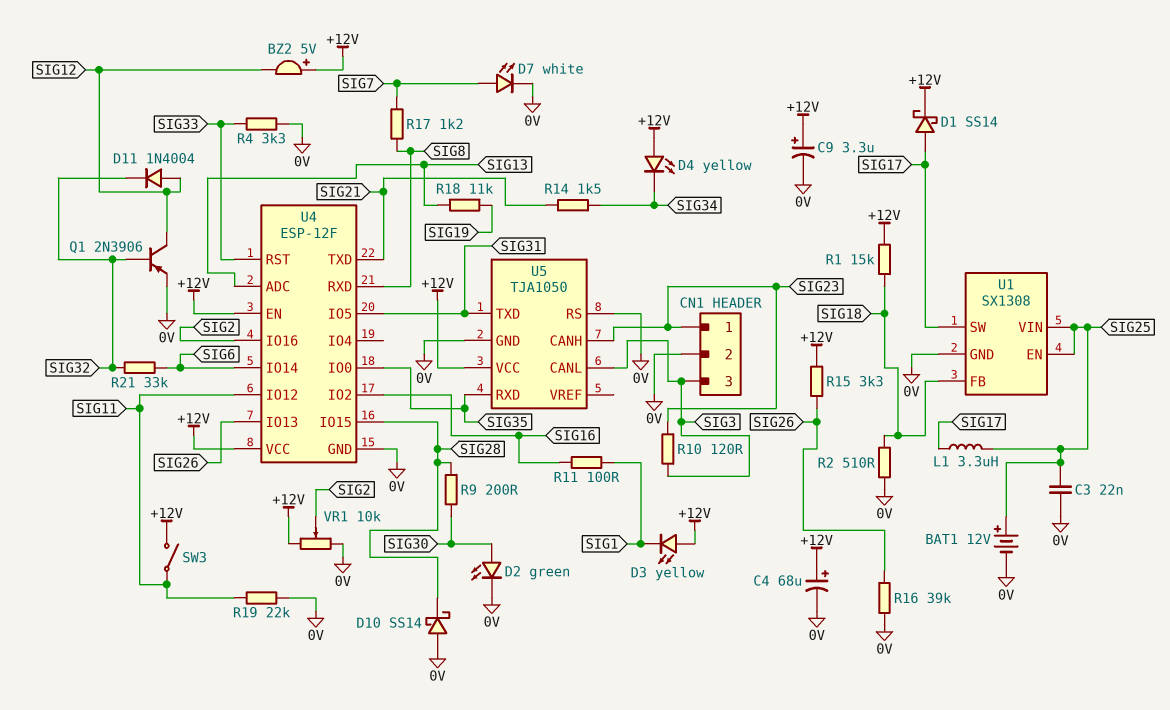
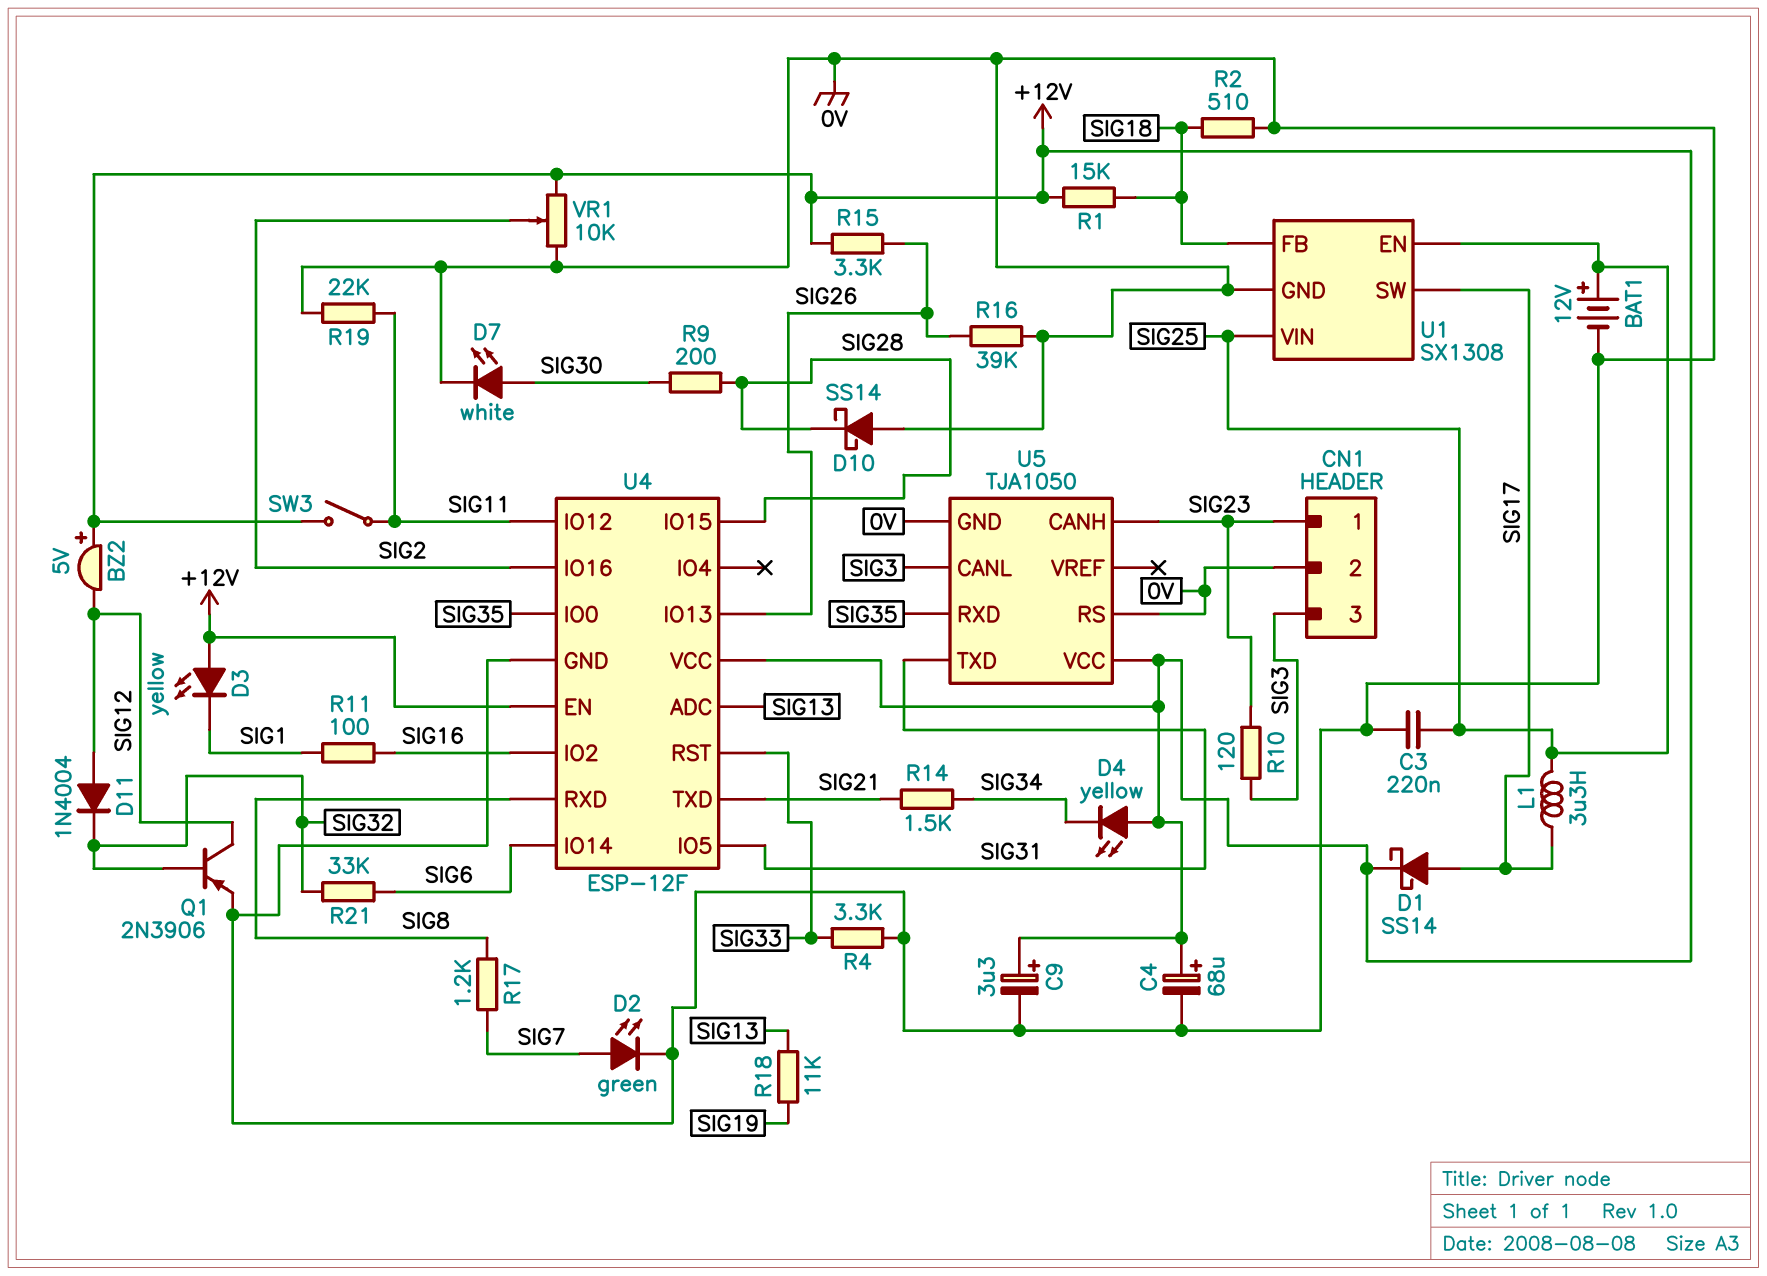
C3: 22nF (0V, SIG25) -> 220nF (0V, SIG25)
D2: LED green (A SIG30, K 0V) -> LED green (A SIG7, K 0V)
D7: LED white (A SIG7, K 0V) -> LED white (A SIG30, K 0V)

